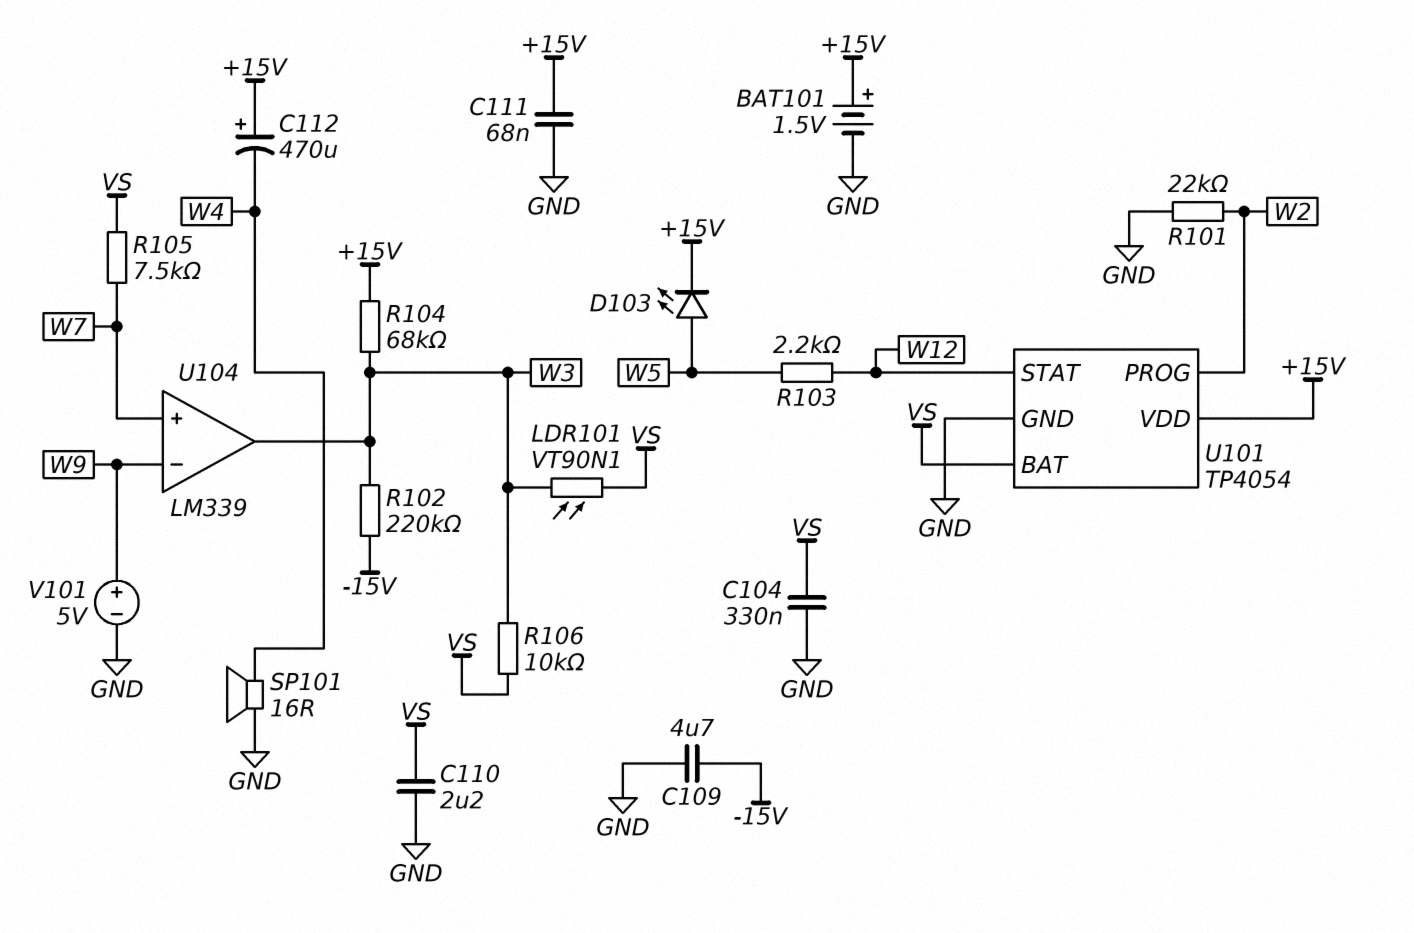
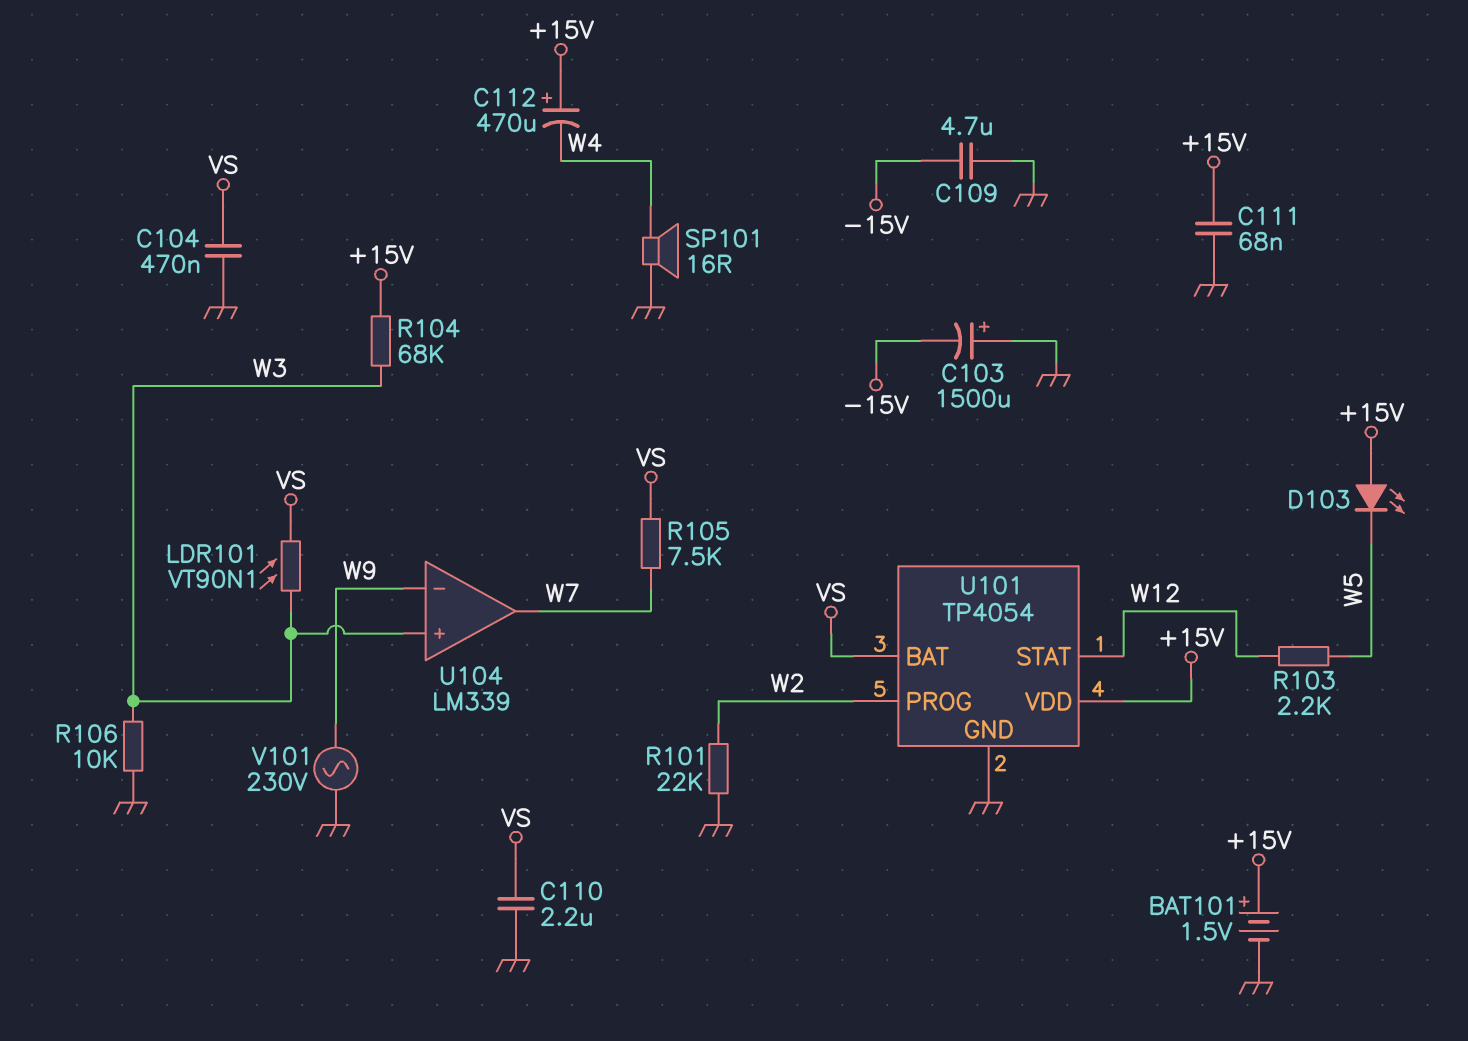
C103: none -> 1500uF (plus GND, minus -15V)
C104: 330nF (GND, VS) -> 470nF (GND, VS)
D103: LED (A W5, K +15V) -> LED (A +15V, K W5)
R102: 220k (-15V, W3) -> none
R106: 10k (VS, W3) -> 10k (GND, W3)
U104 pin in+: W7 -> W3
U104 pin out: W3 -> W7
V101: 5V (plus W9, minus GND) -> AC 230V (GND, W9)

